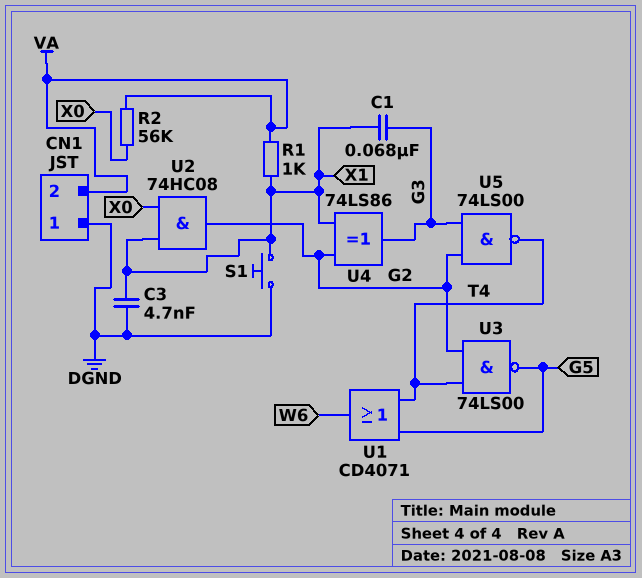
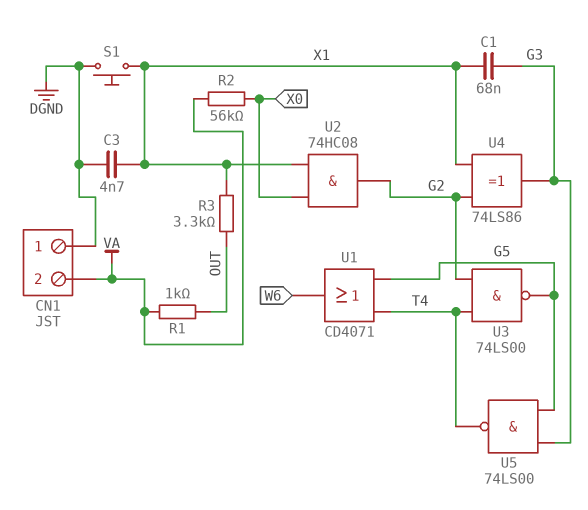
R1: 1k (VA, X1) -> 1k (OUT, VA)
R3: none -> 3.3k (OUT, X1)
U5: NAND 74LS00 (in G2, in G3, out T4) -> NAND 74LS00 (in G3, in G5, out T4)

